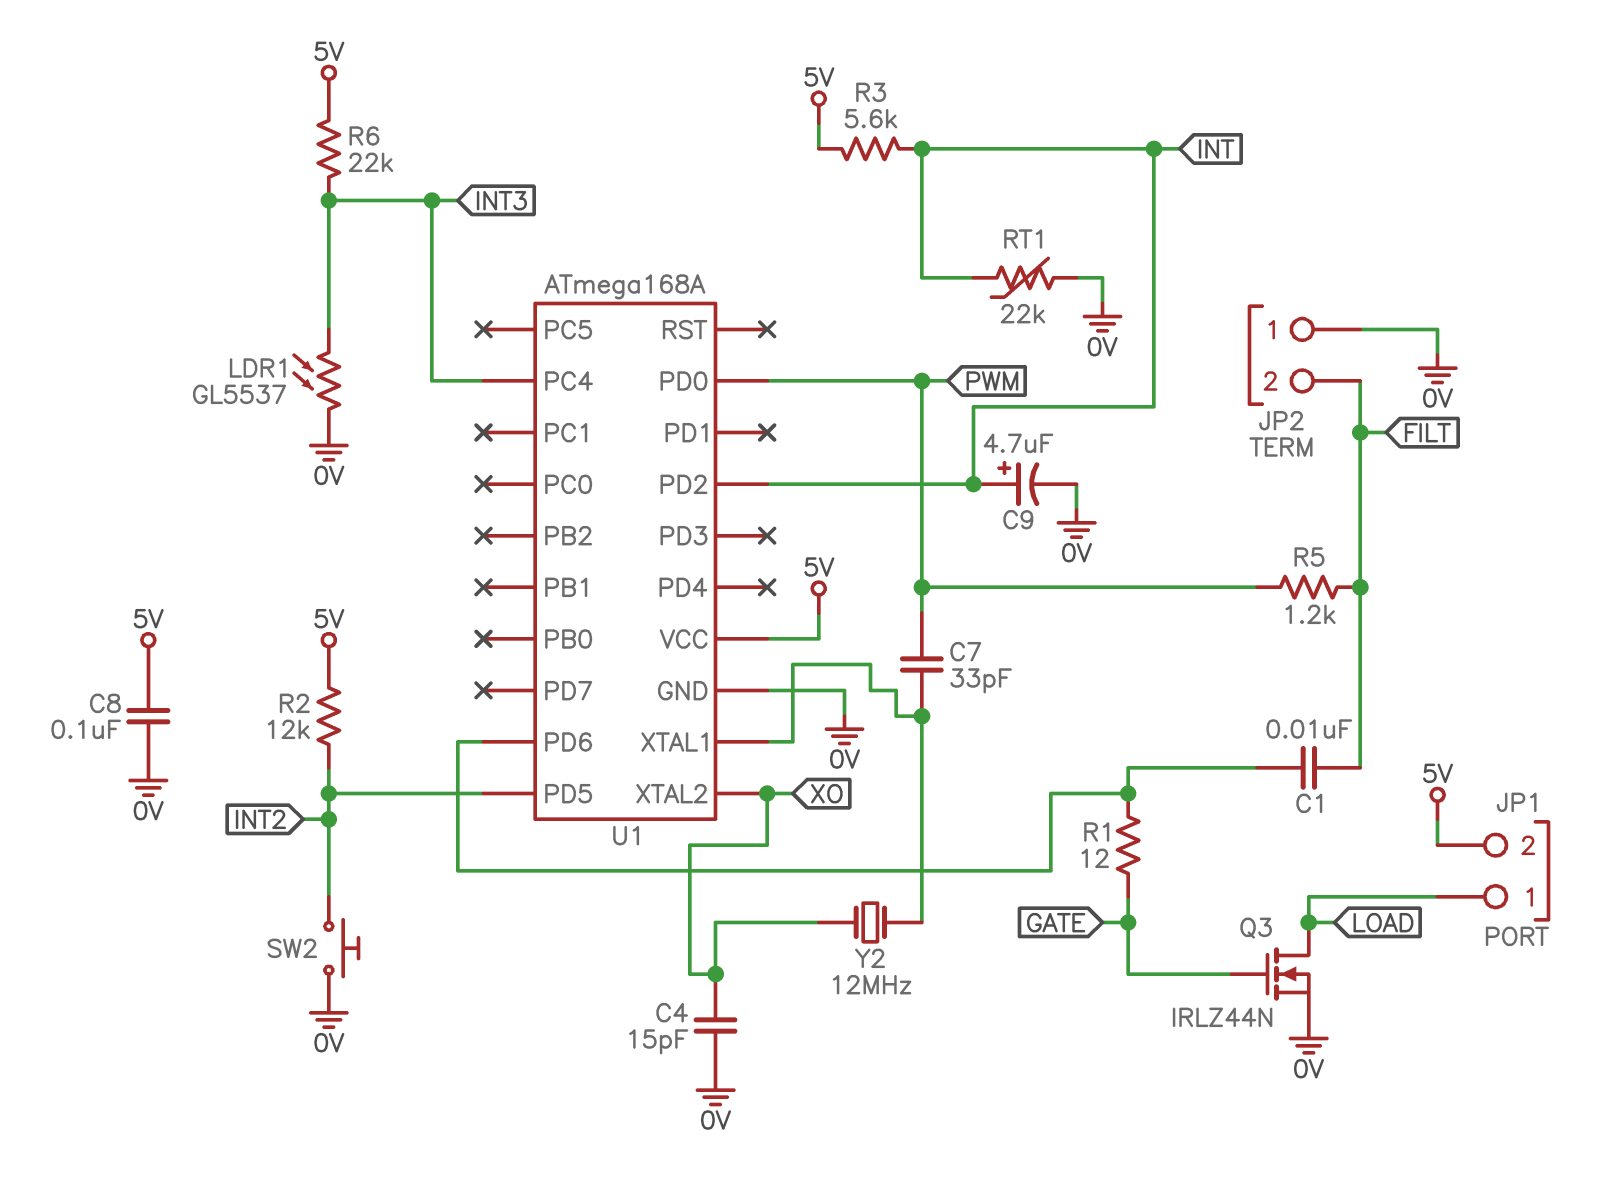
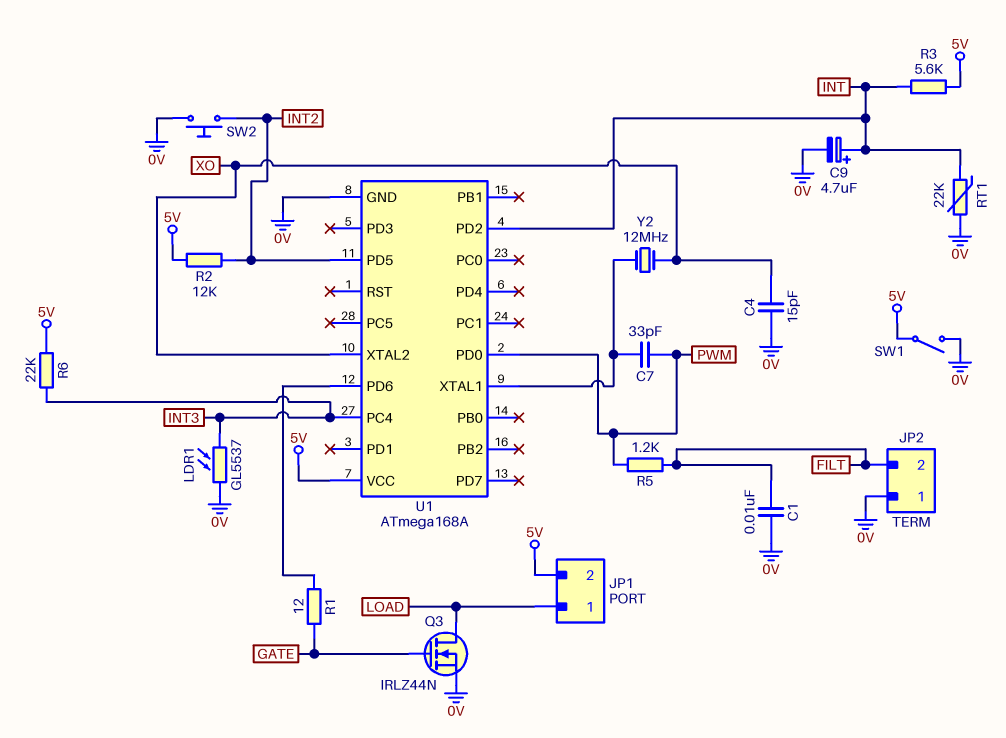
C1: 10nF (FILT, U1/PD6) -> 10nF (0V, FILT)
C8: 100nF (0V, 5V) -> none
SW1: none -> switch (0V, 5V)

